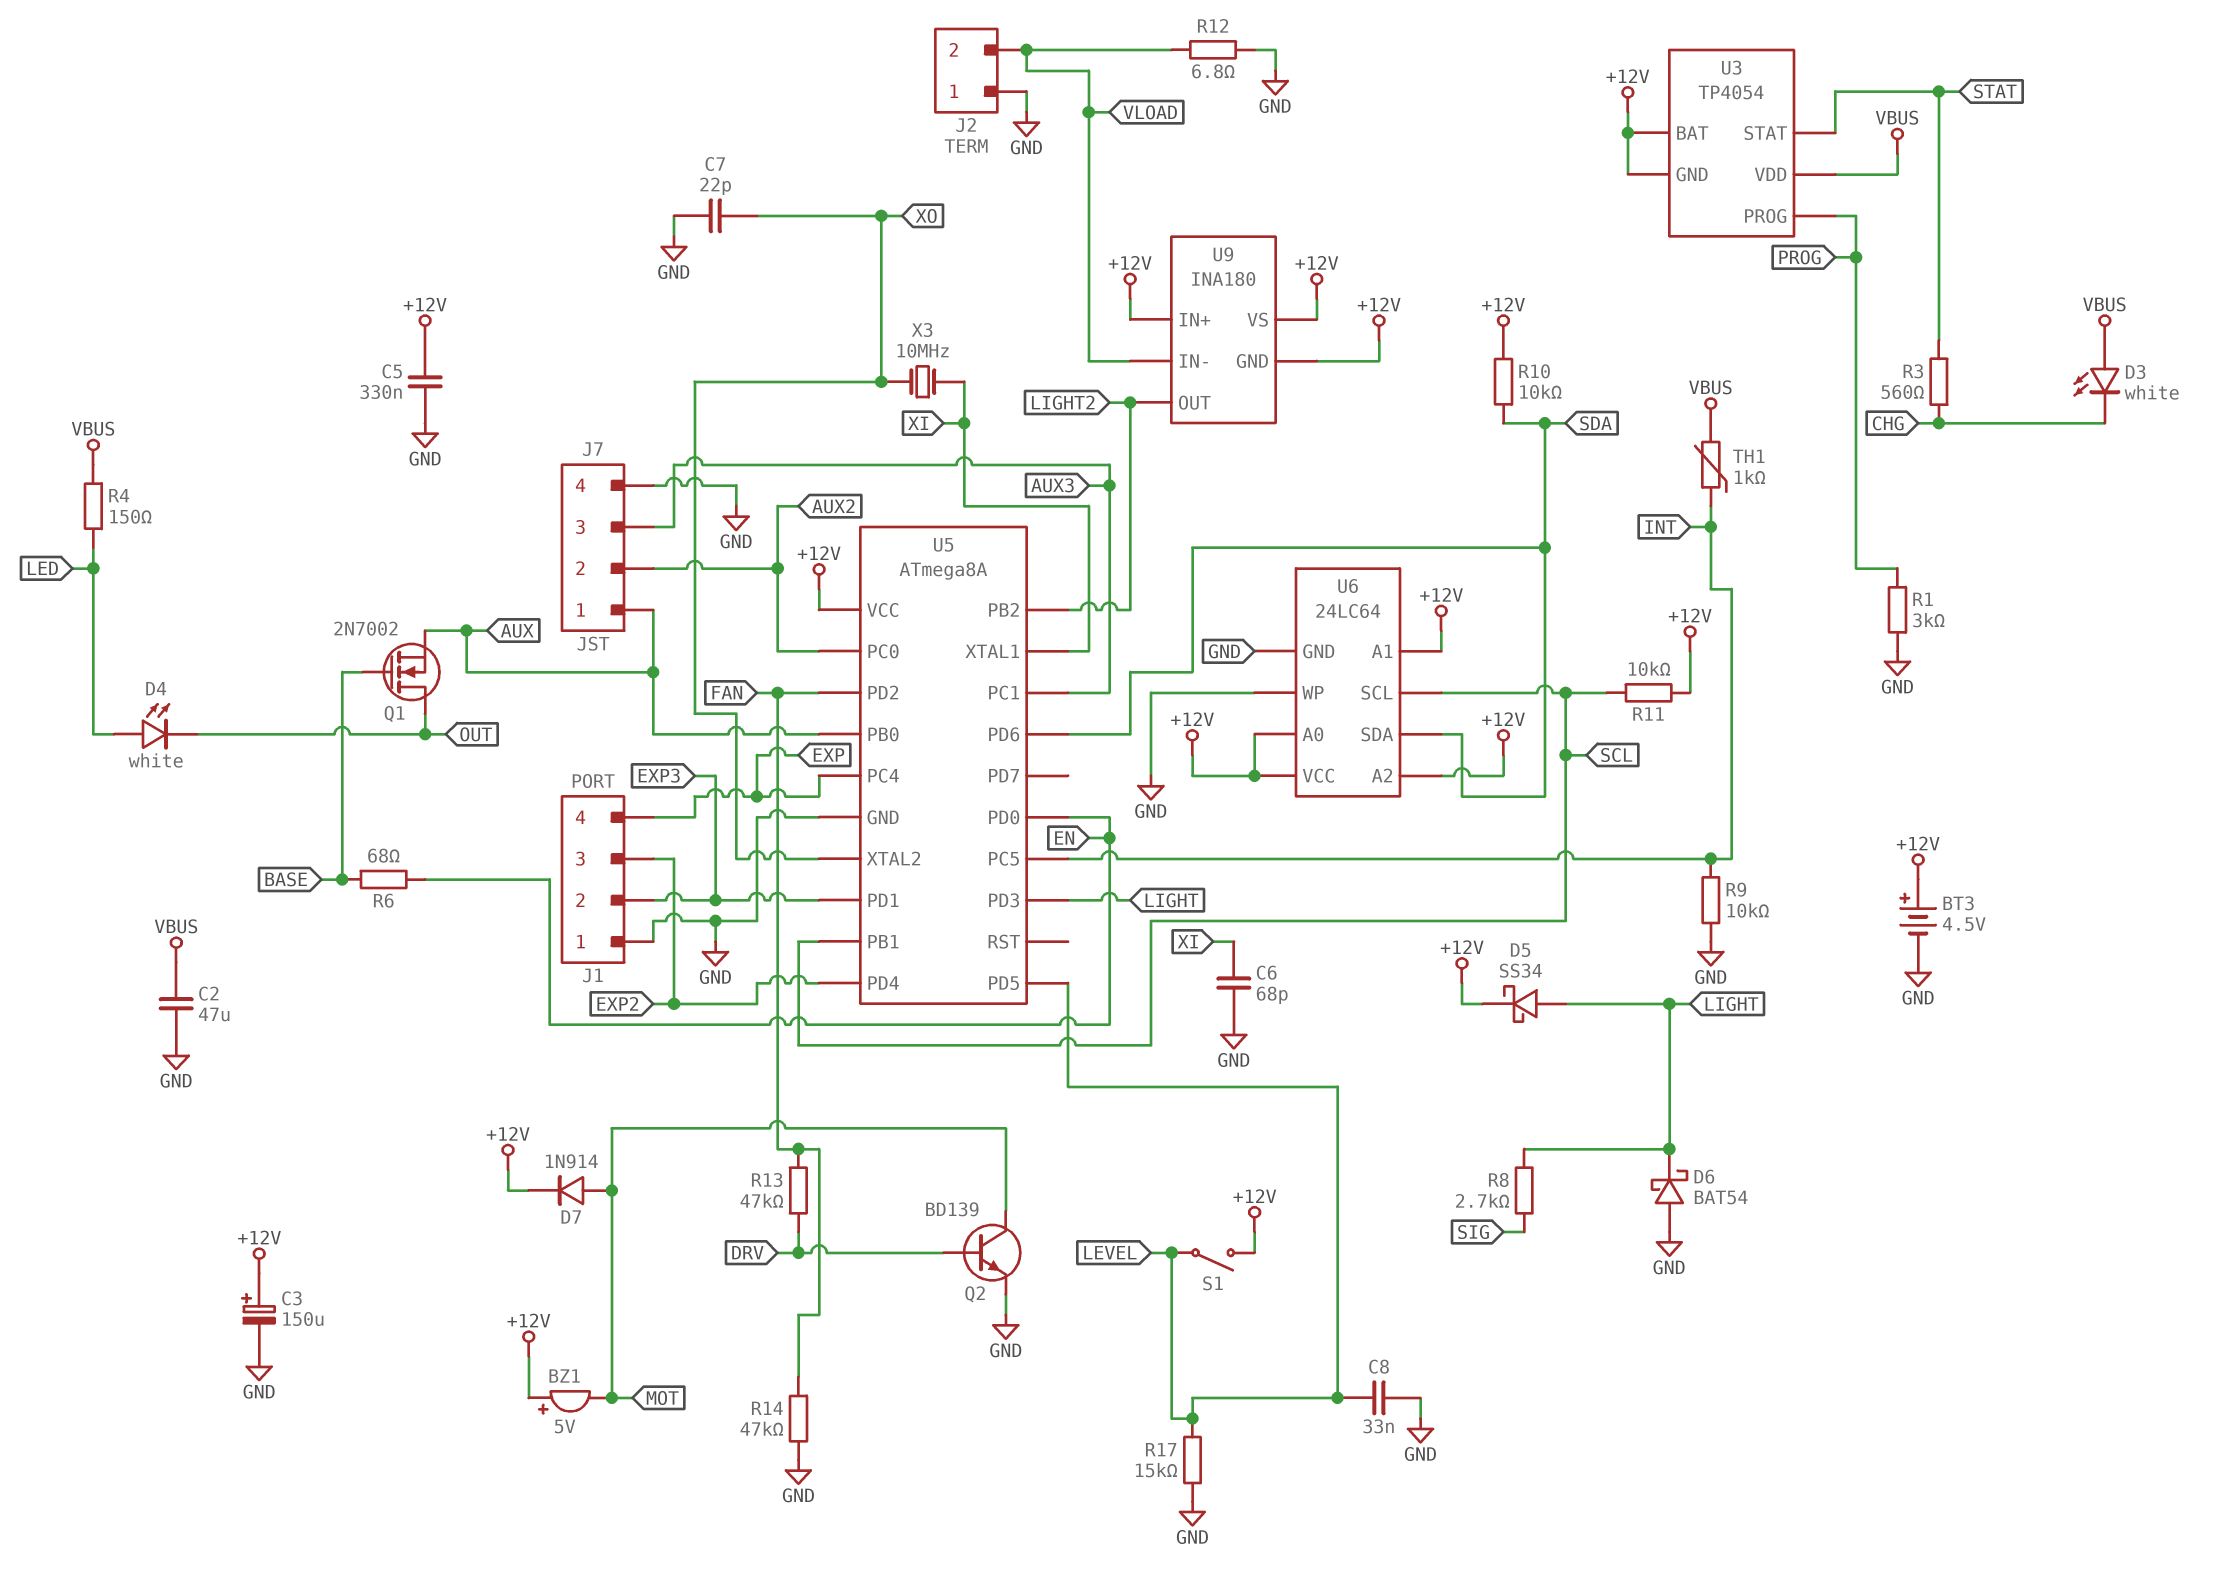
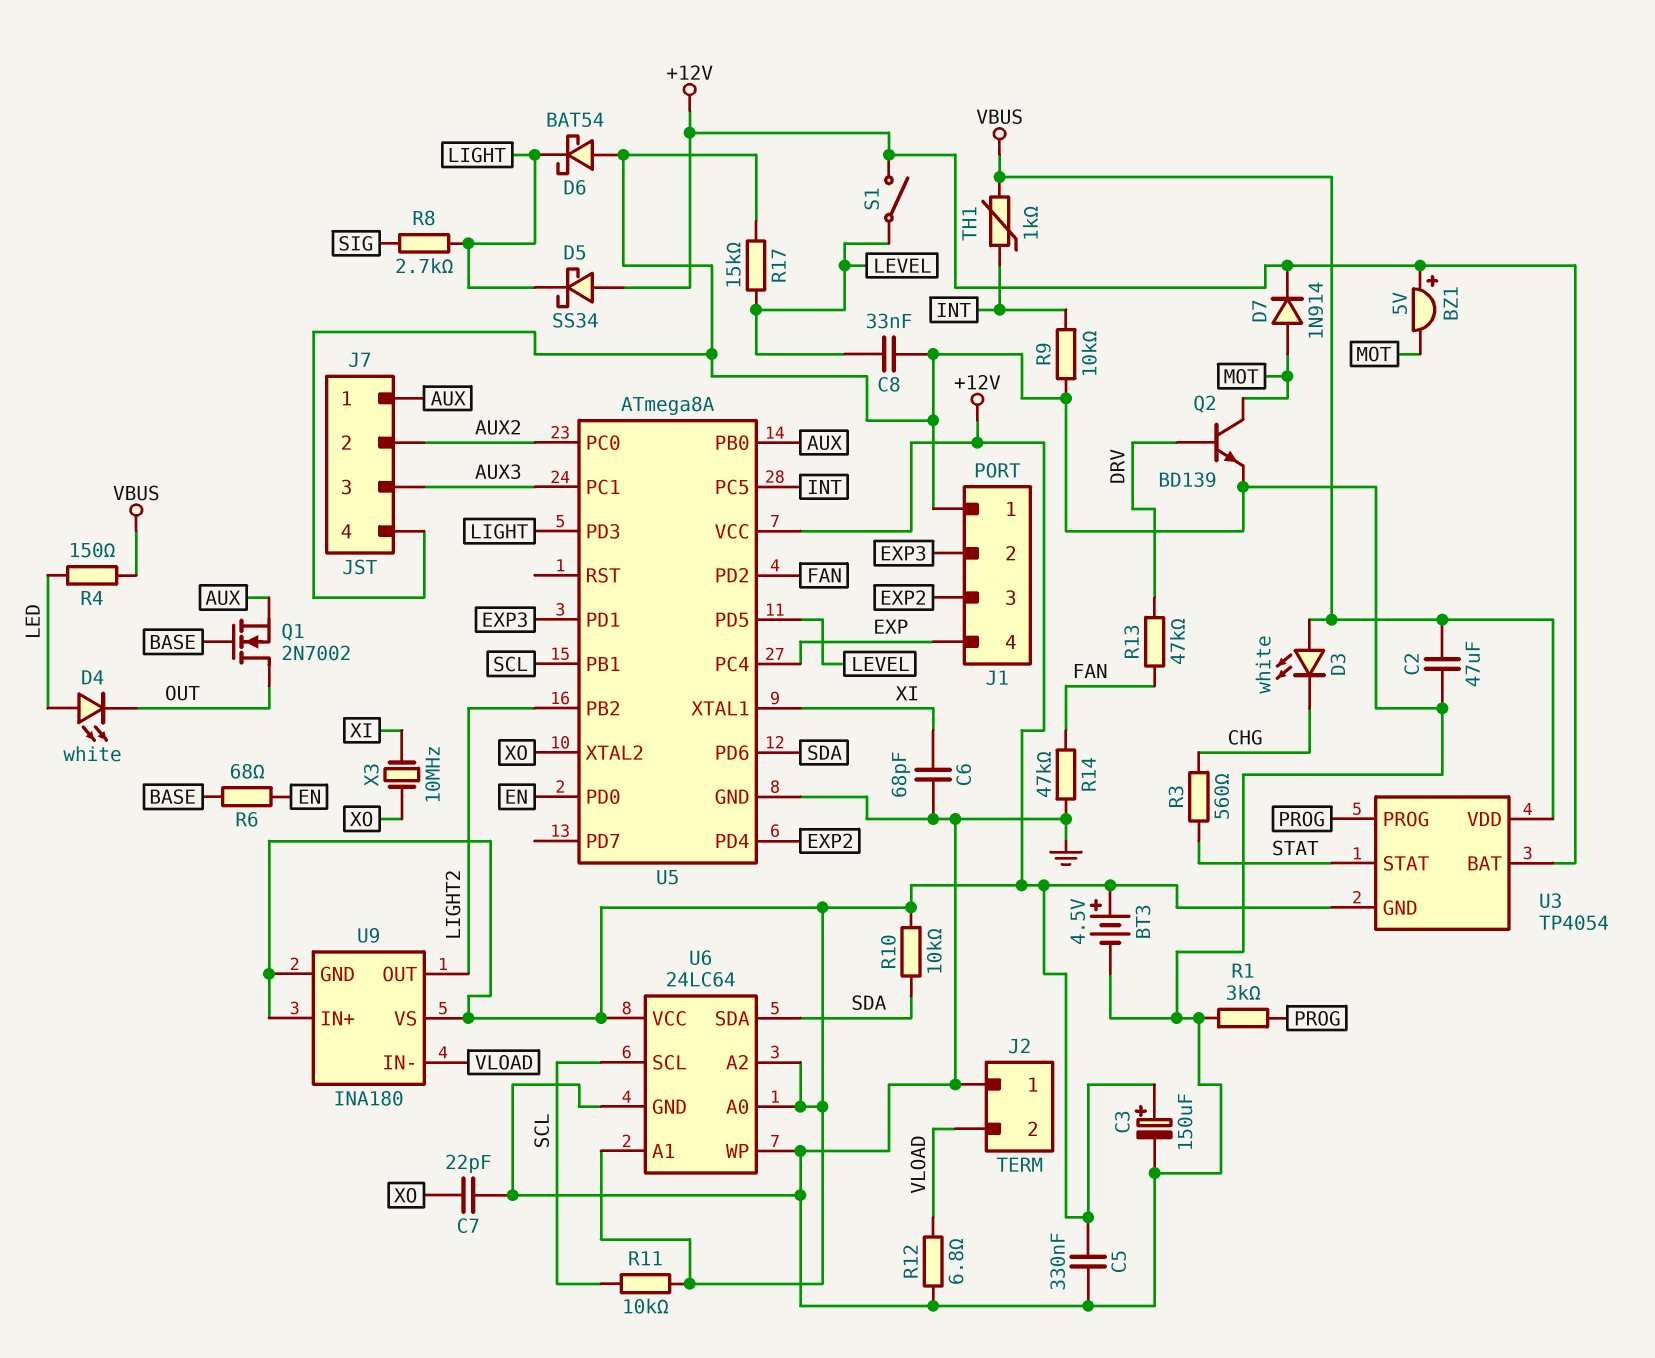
D5: schottky SS34 (A LIGHT, K +12V) -> schottky SS34 (A +12V, K LIGHT)

